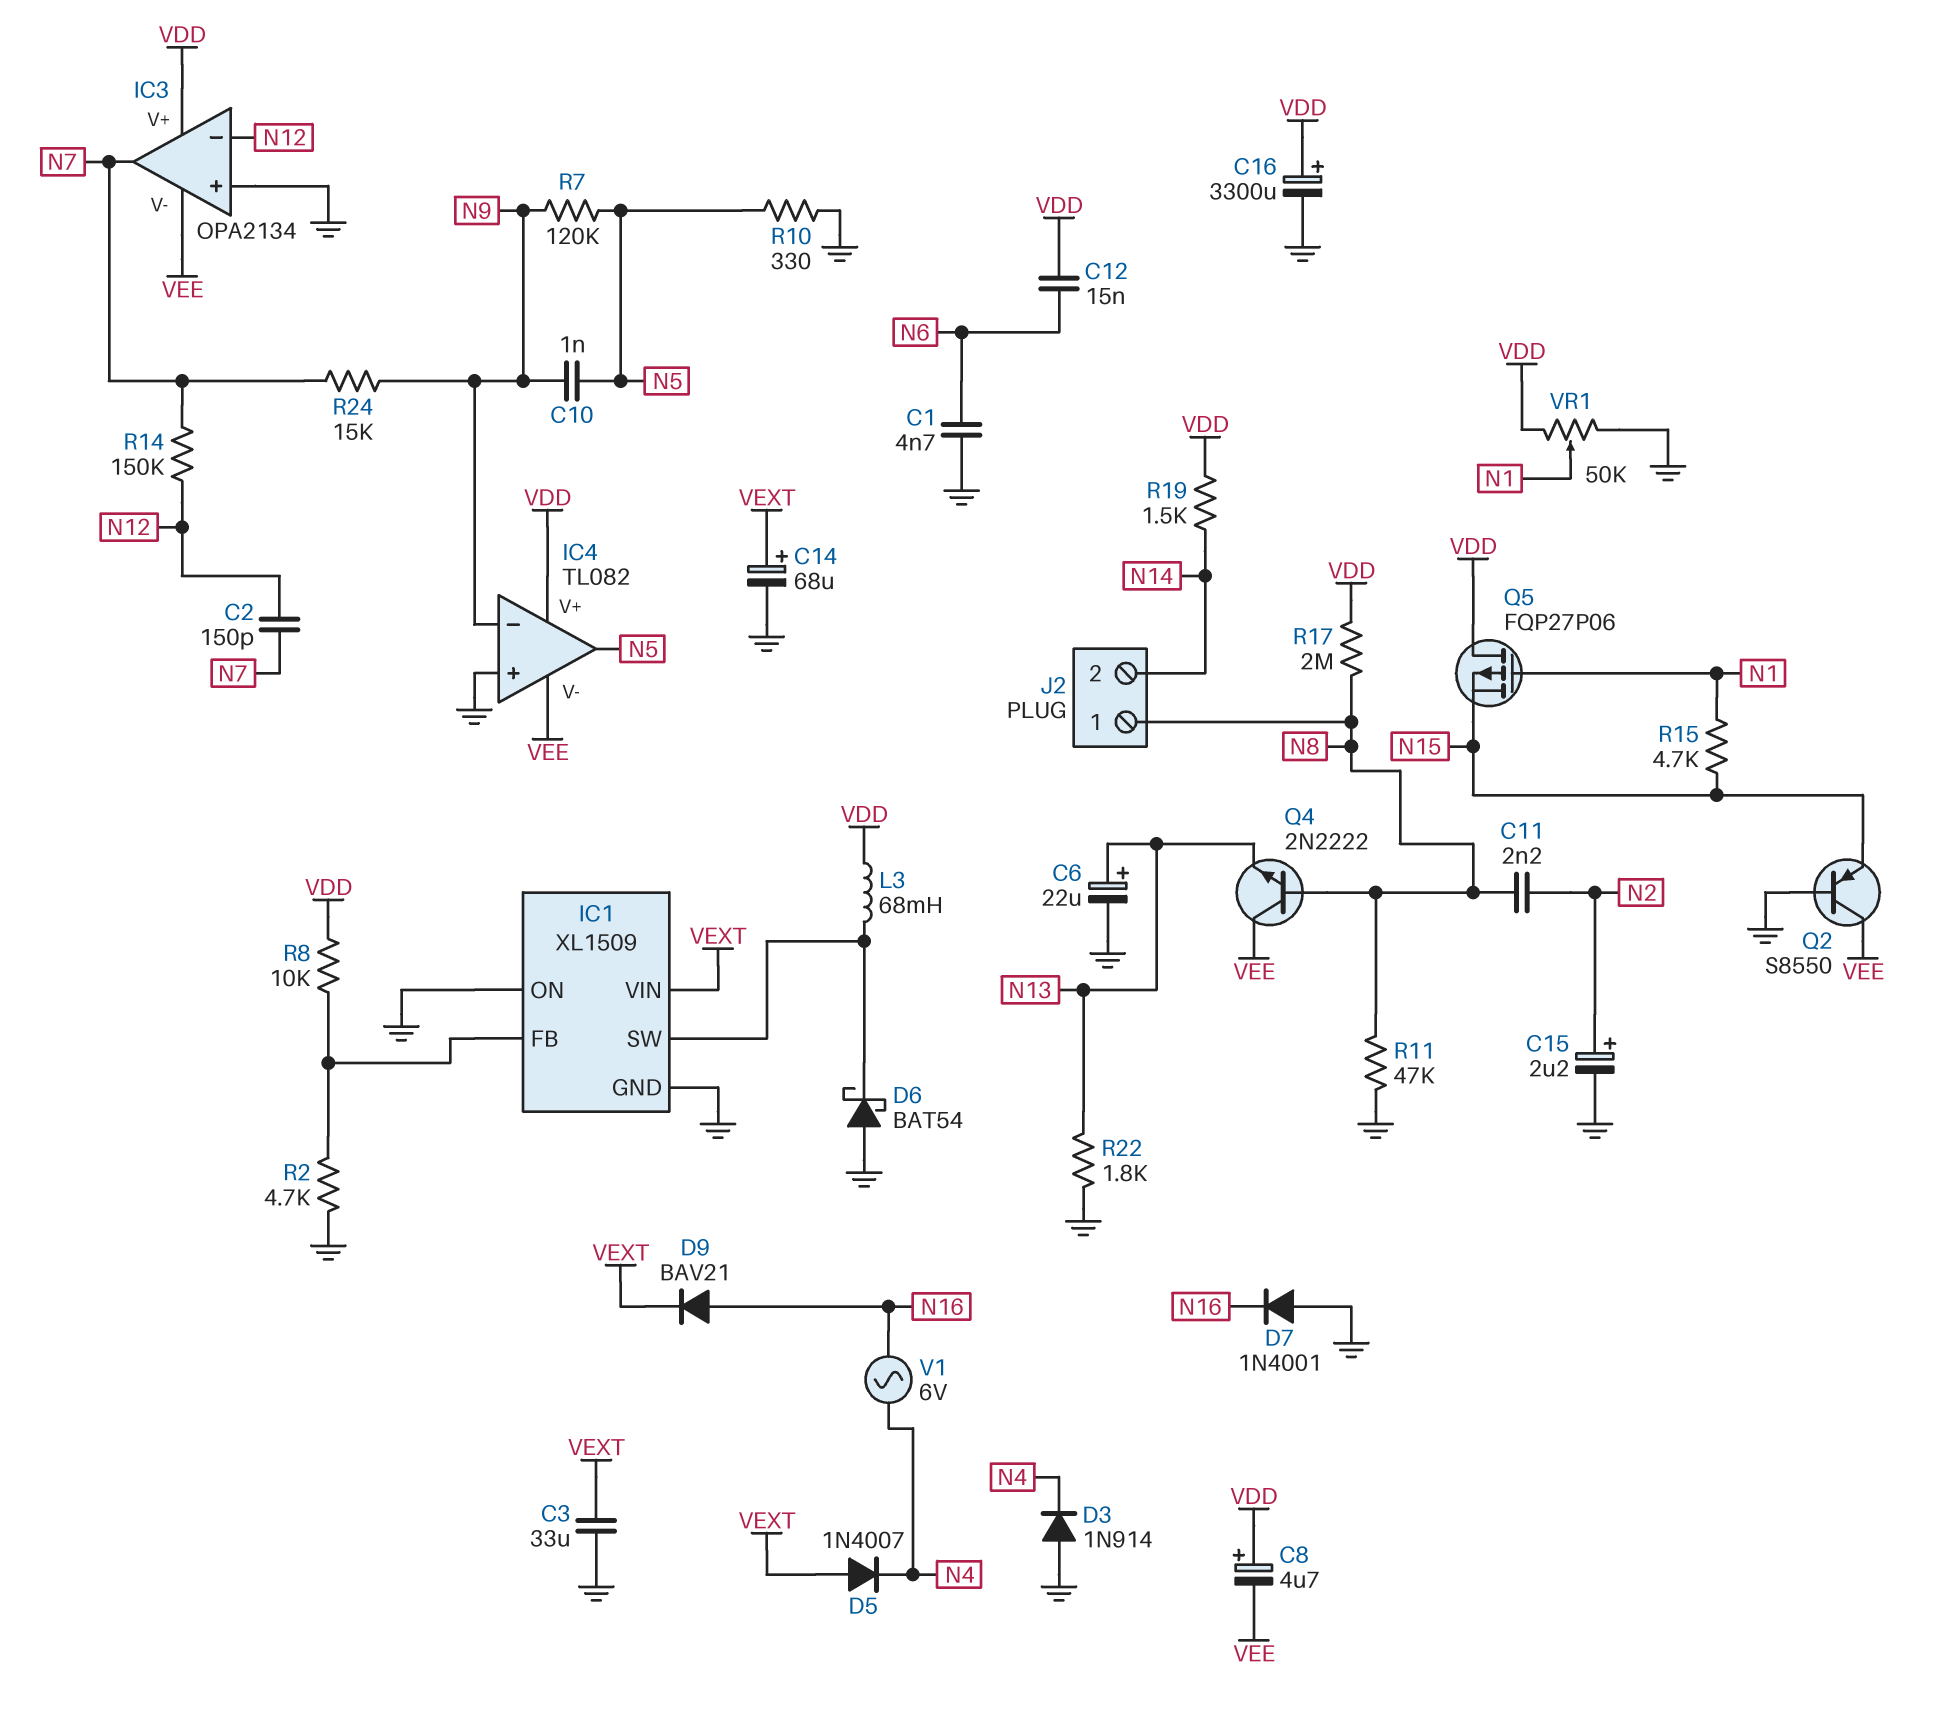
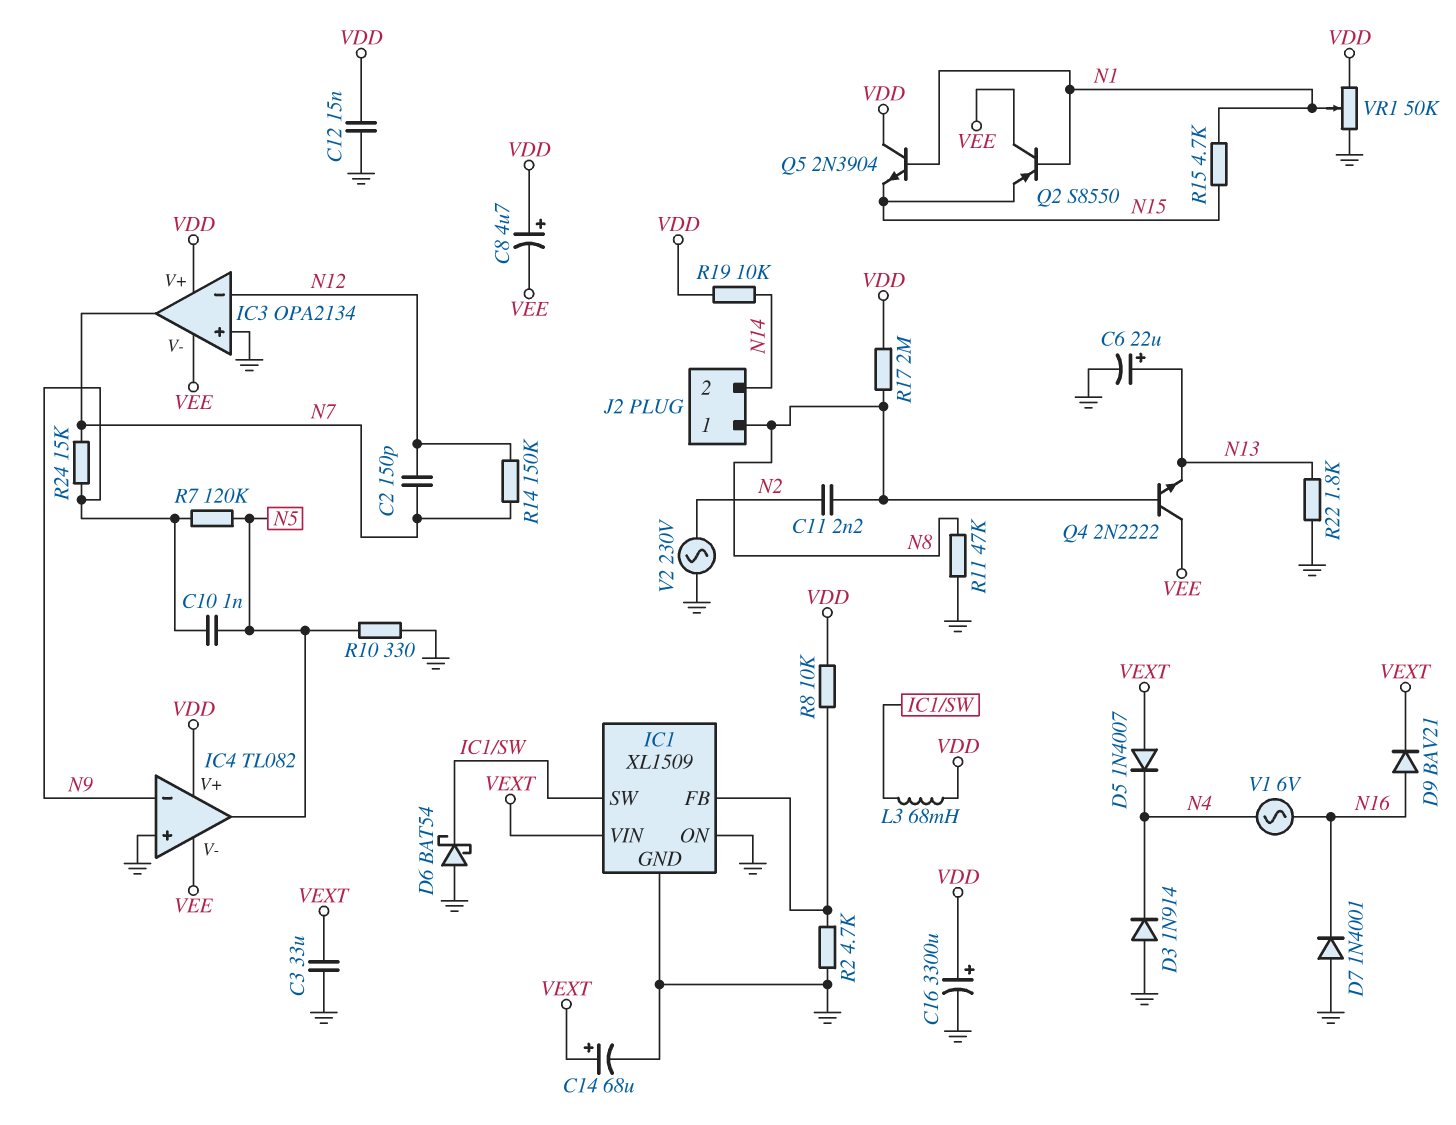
C1: 4.7nF (GND, N6) -> none
C12: 15nF (N6, VDD) -> 15nF (GND, VDD)
C15: 2.2uF (plus N2, minus GND) -> none
Q2: PNP S8550 (B GND, C VEE, E N15) -> PNP S8550 (B N1, C VEE, E N15)
Q5: PMOS FQP27P06 (G N1, D VDD, S N15) -> NPN 2N3904 (B N1, C VDD, E N15)
R19: 1.5k (N14, VDD) -> 10k (N14, VDD)
V2: none -> AC 230V (GND, N2)

